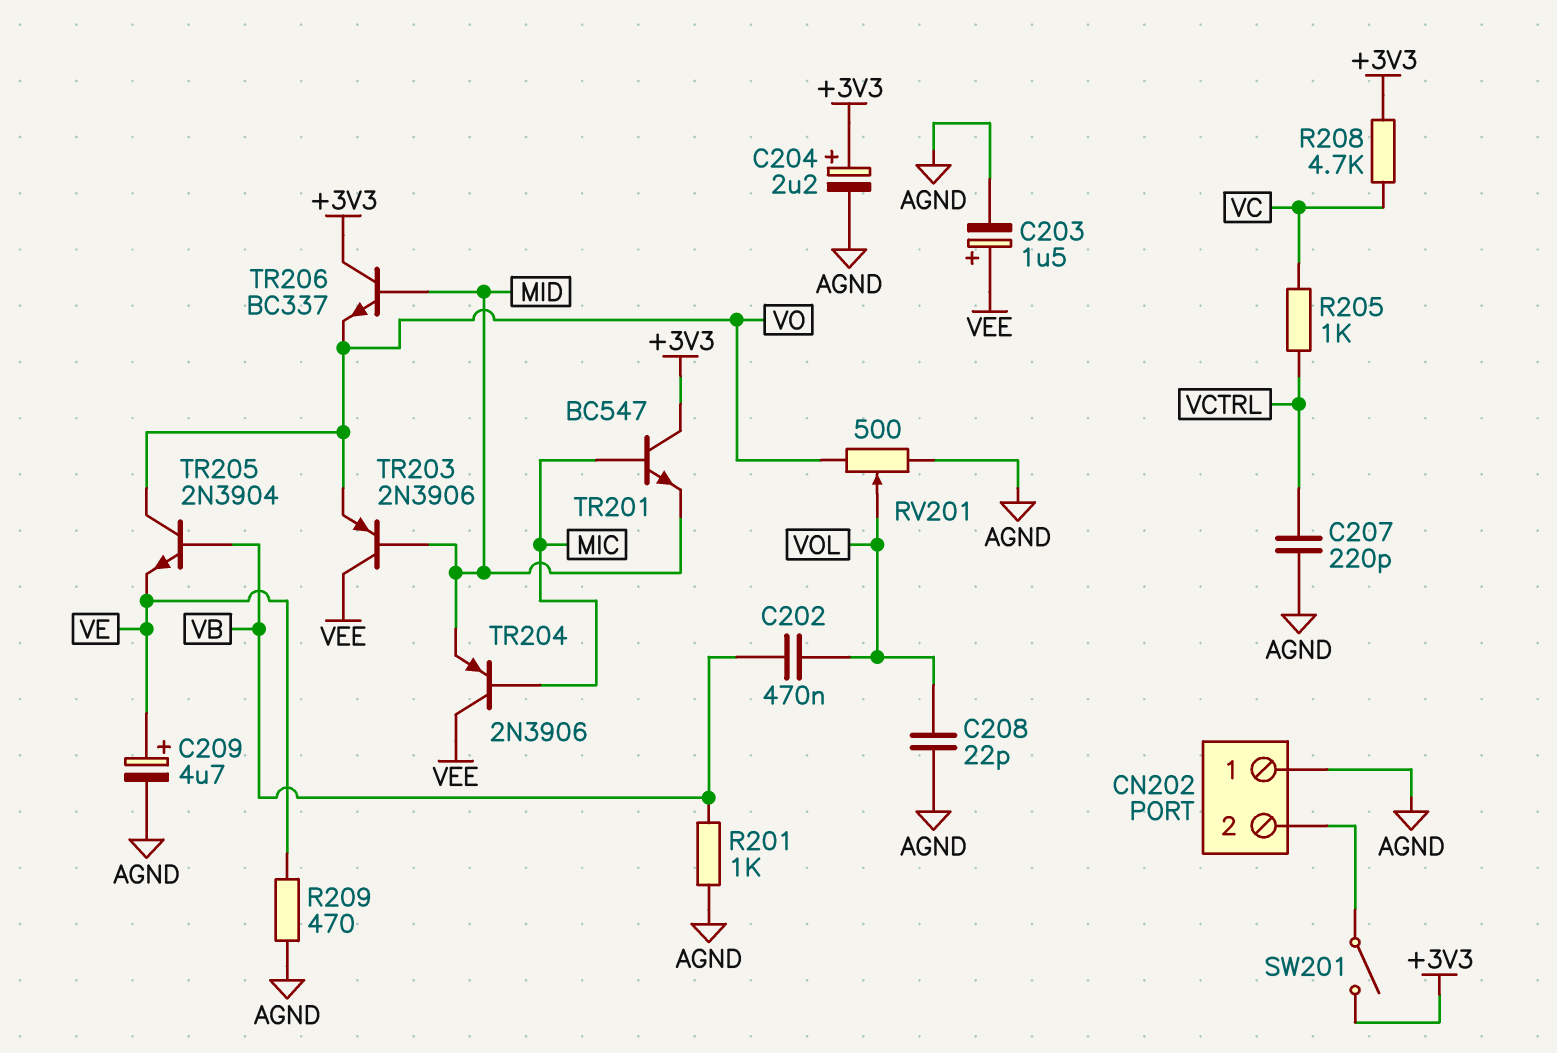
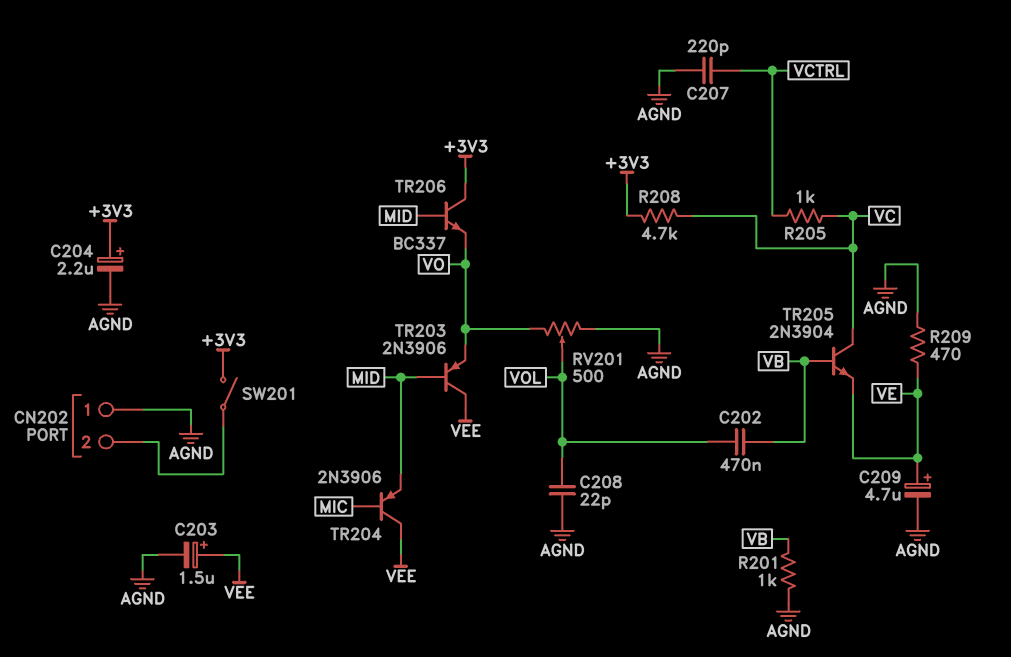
TR201: NPN BC547 (B MIC, C +3V3, E MID) -> none
TR205: NPN 2N3904 (B VB, C VO, E VE) -> NPN 2N3904 (B VB, C VC, E VE)

